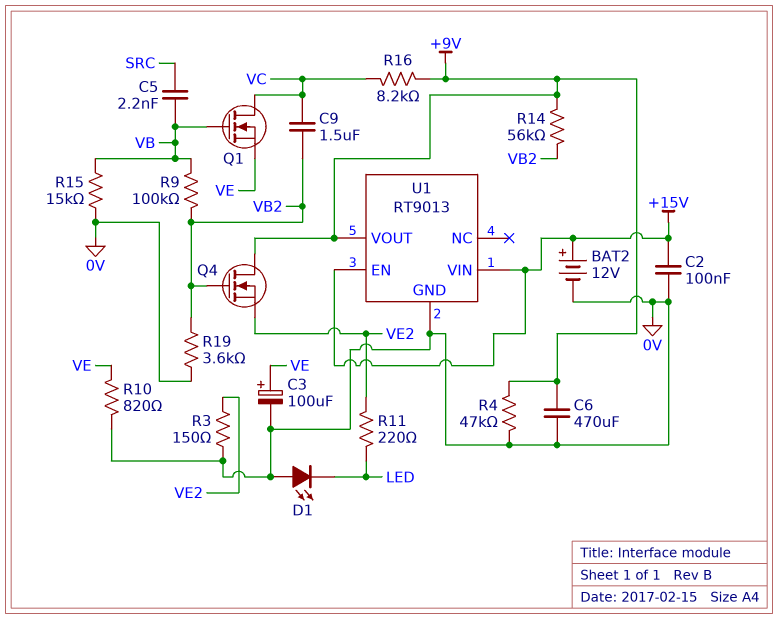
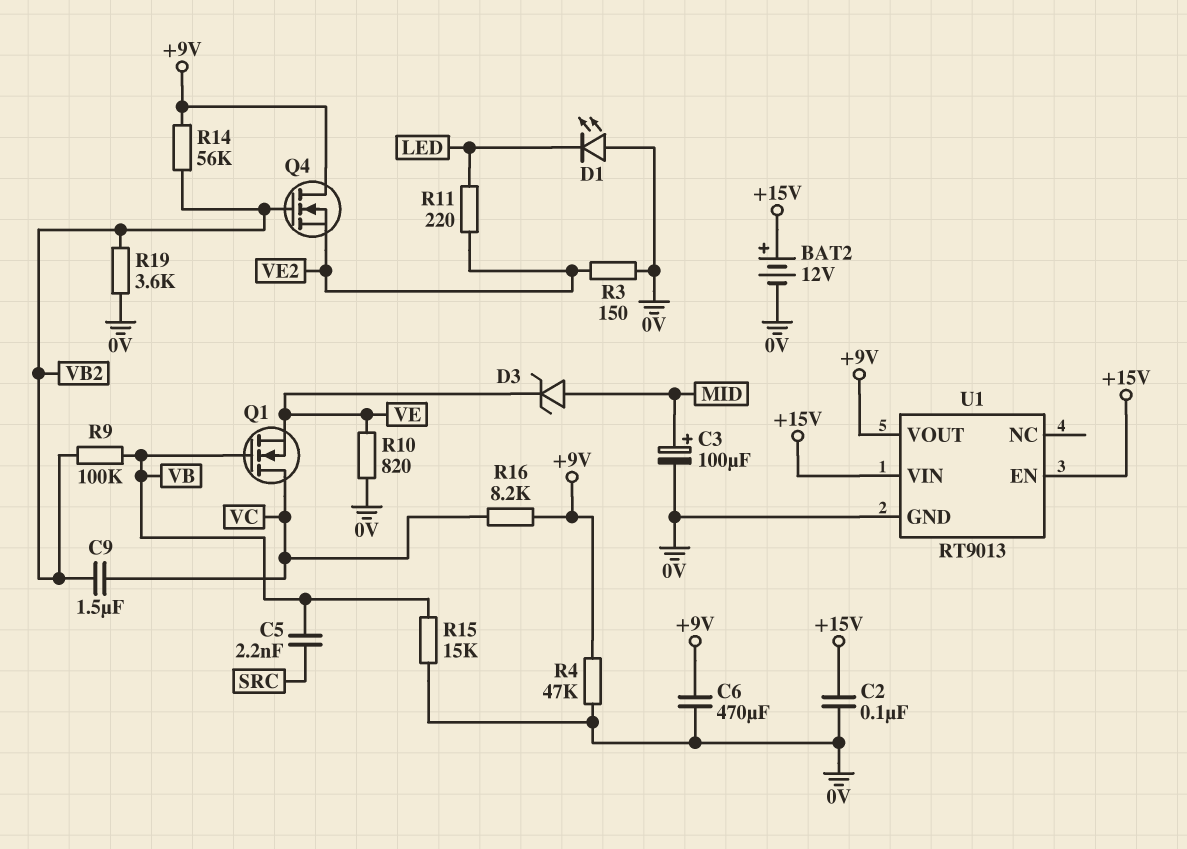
C3: 100uF (plus VE, minus 0V) -> 100uF (plus MID, minus 0V)
D3: none -> zener (A MID, K VE)

